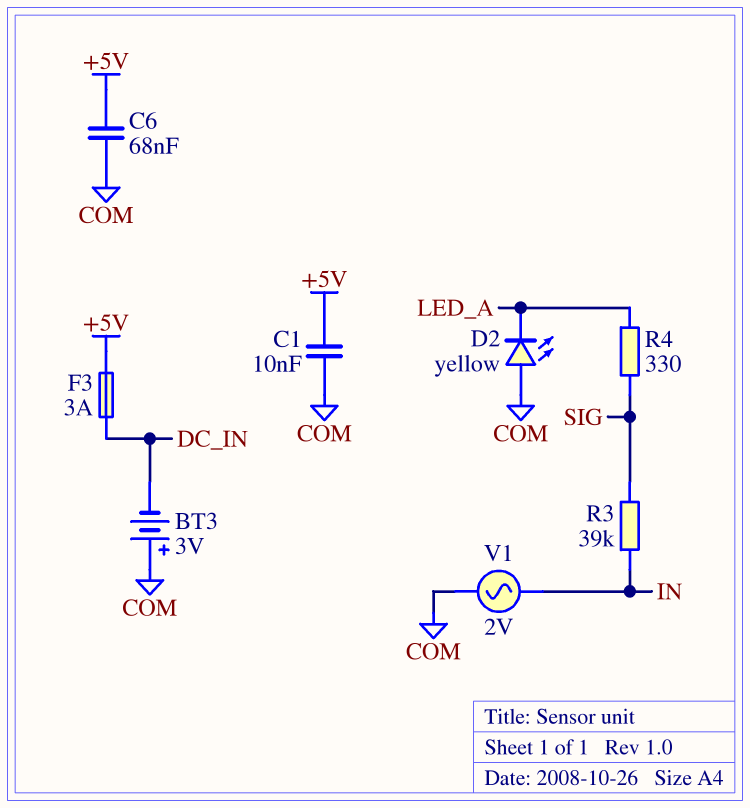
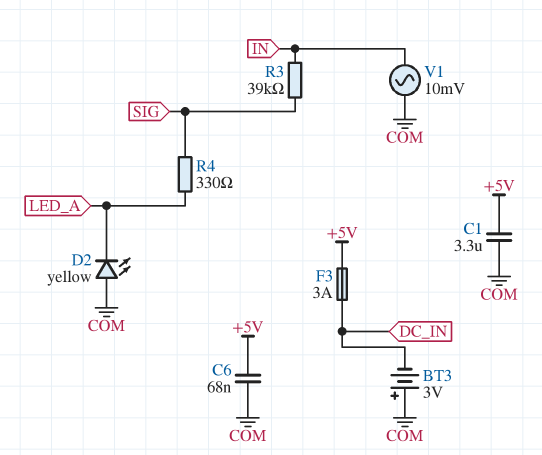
C1: 10nF (+5V, COM) -> 3.3uF (+5V, COM)
V1: AC 2V (COM, IN) -> AC 10mV (COM, IN)

